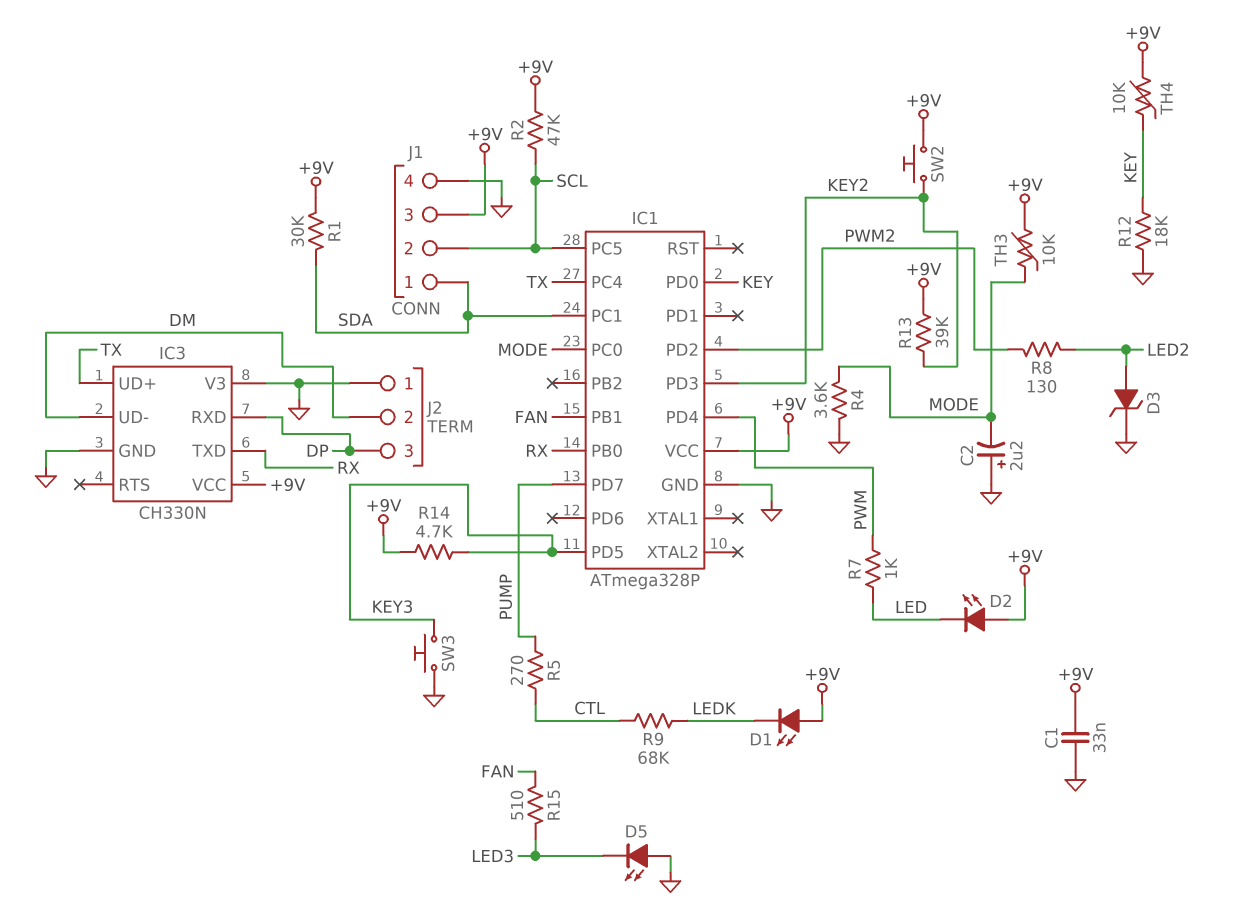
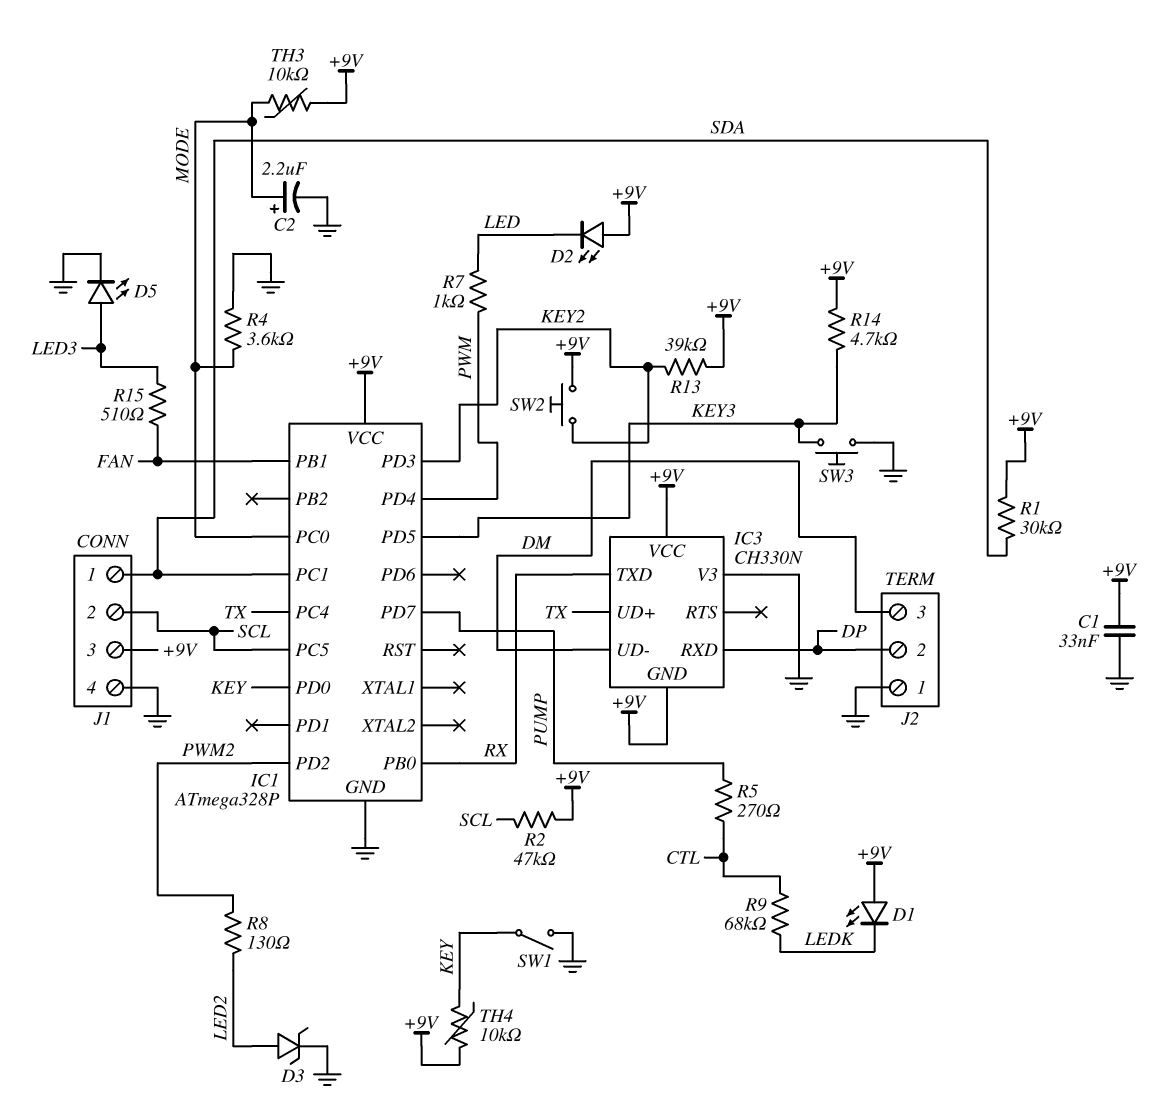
C2: 2.2uF (plus GND, minus MODE) -> 2.2uF (plus MODE, minus GND)
D5: LED (A GND, K LED3) -> LED (A LED3, K GND)
IC3 pin GND: GND -> +9V
J2 pin 2: DM -> DP
J2 pin 3: DP -> DM
R12: 18k (GND, KEY) -> none
SW1: none -> switch (GND, KEY)

